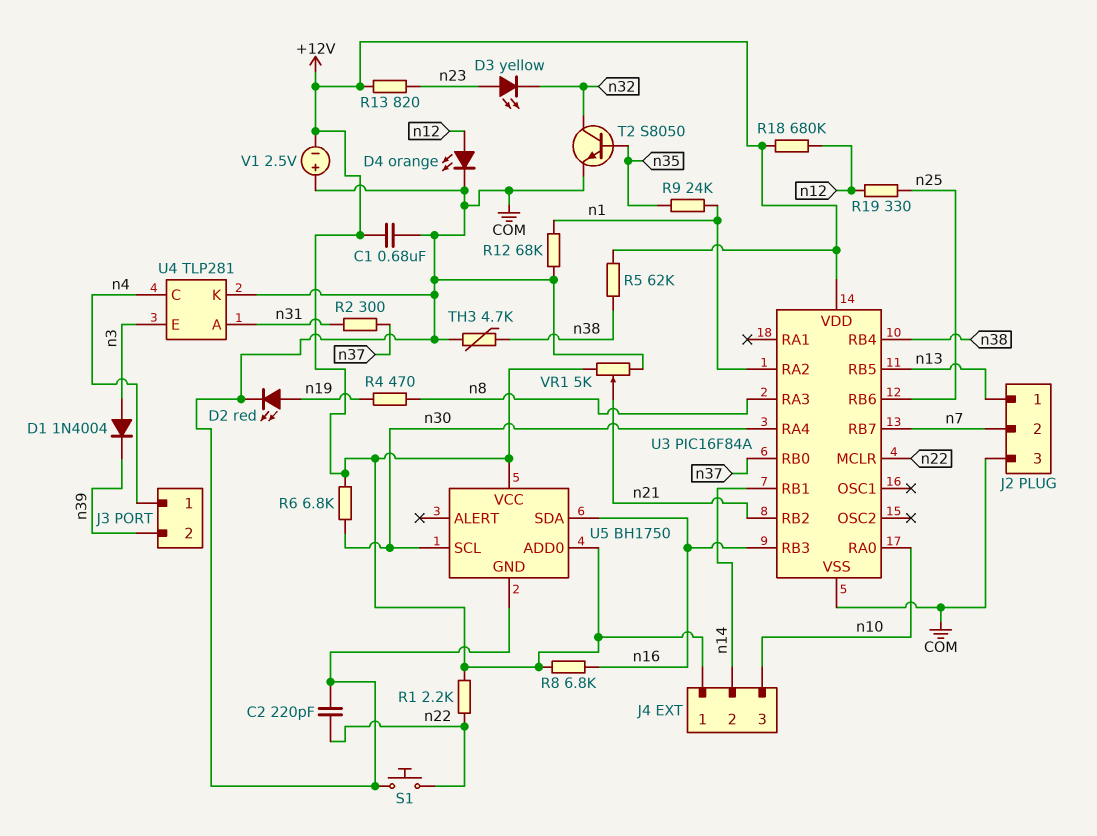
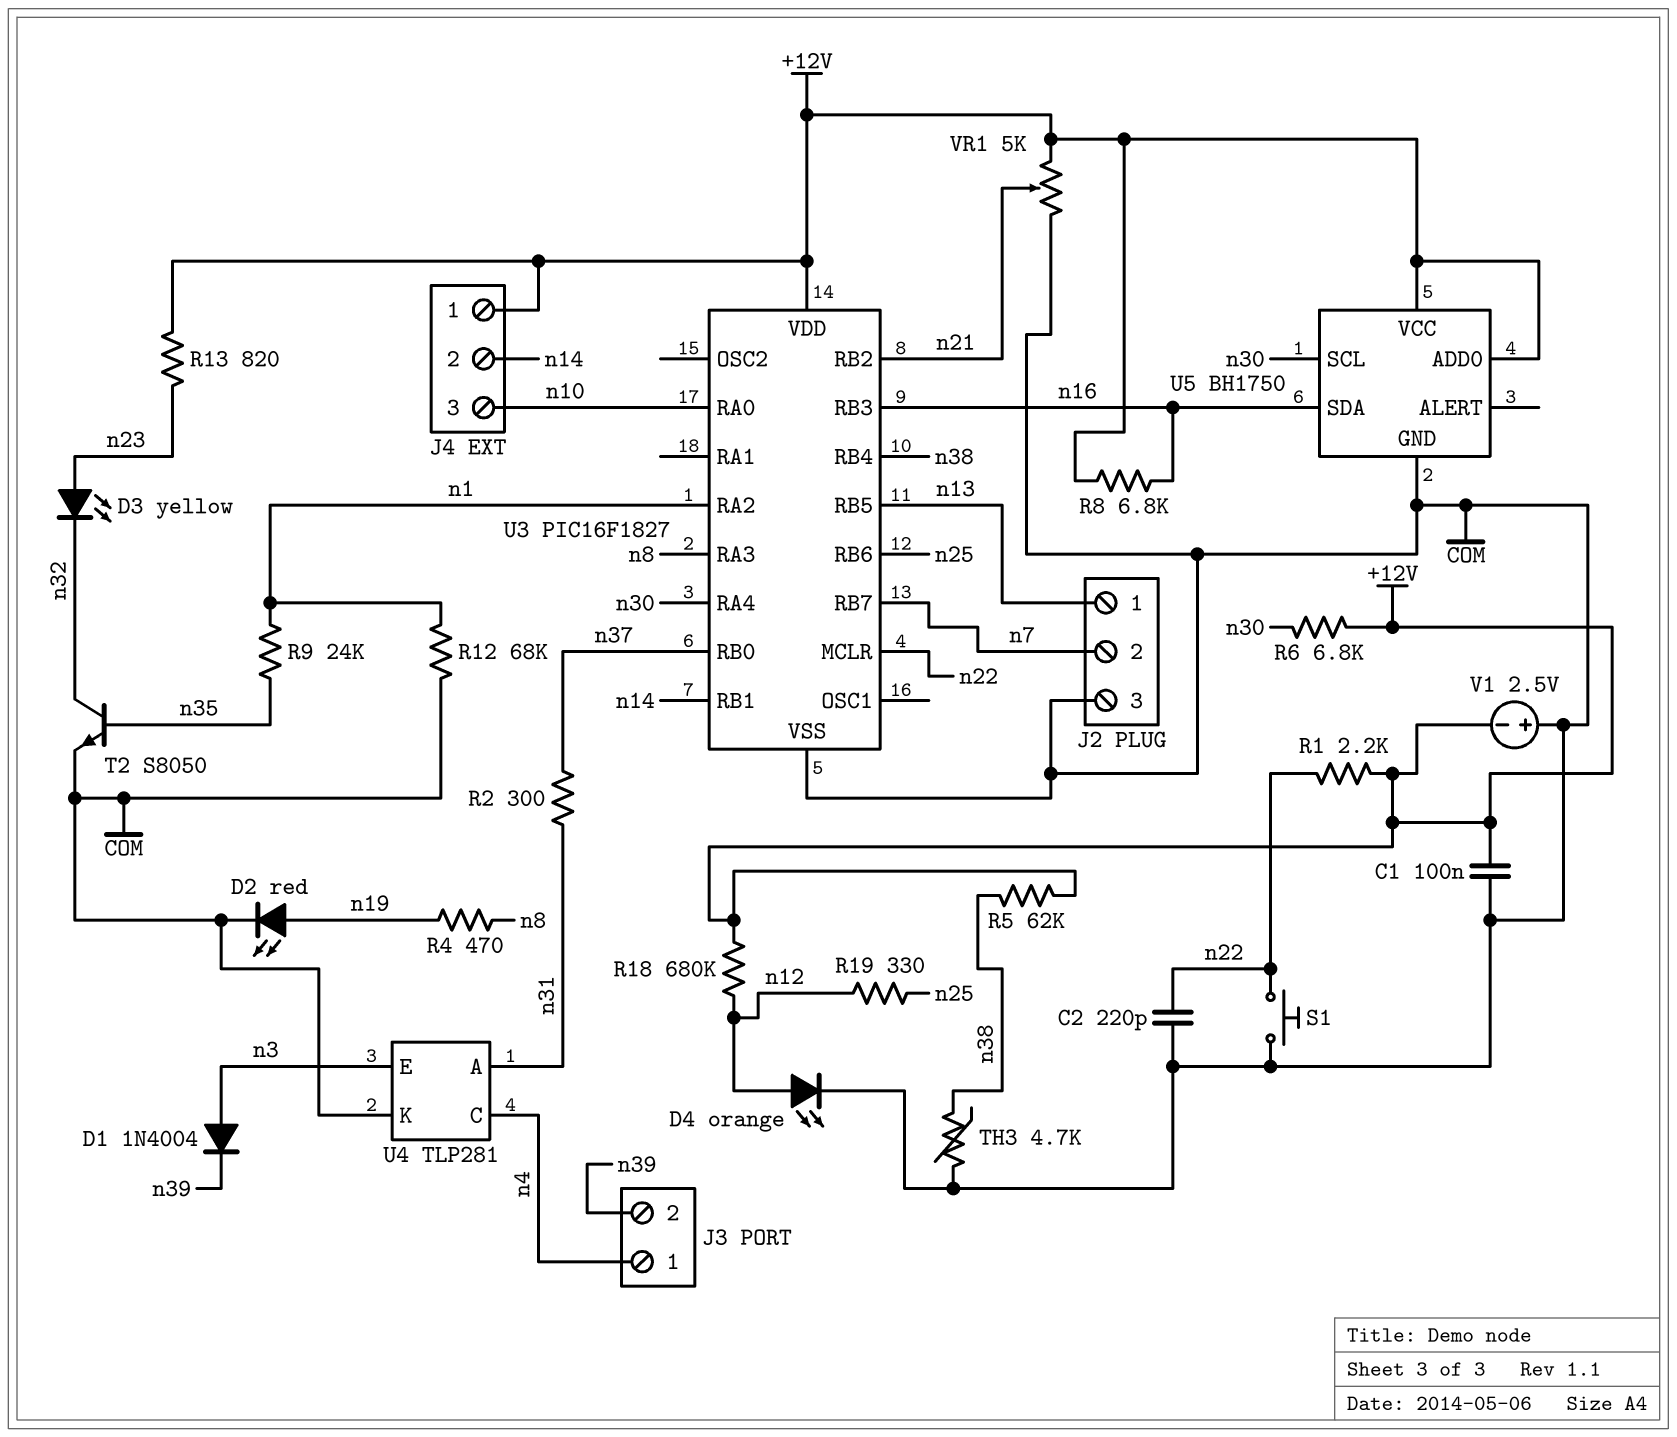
C1: 680nF (+12V, COM) -> 100nF (+12V, COM)
U3: PIC16F84A -> PIC16F1827

